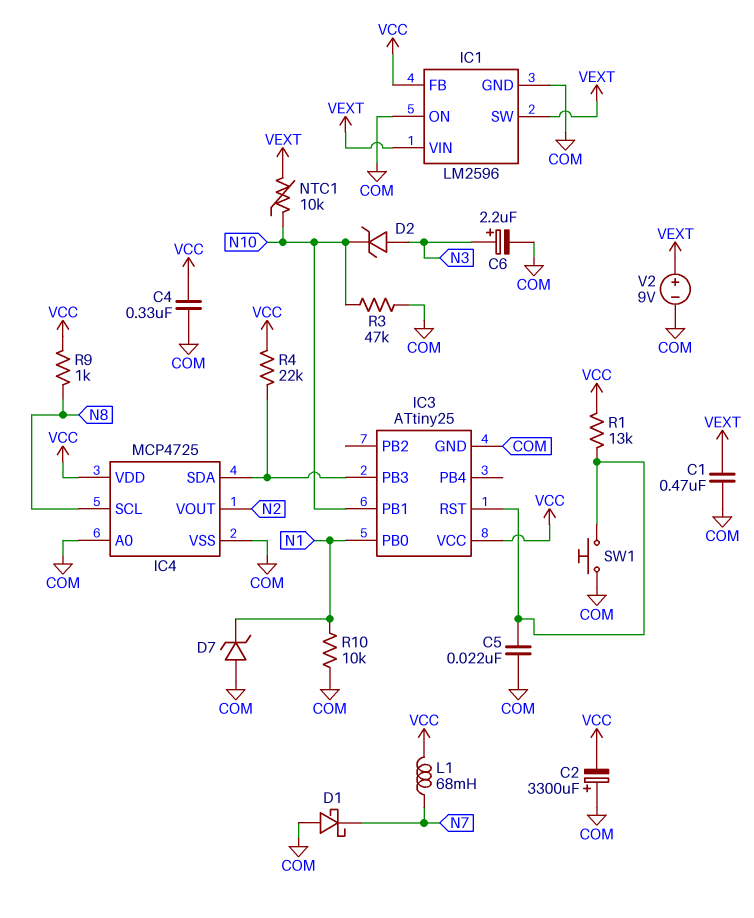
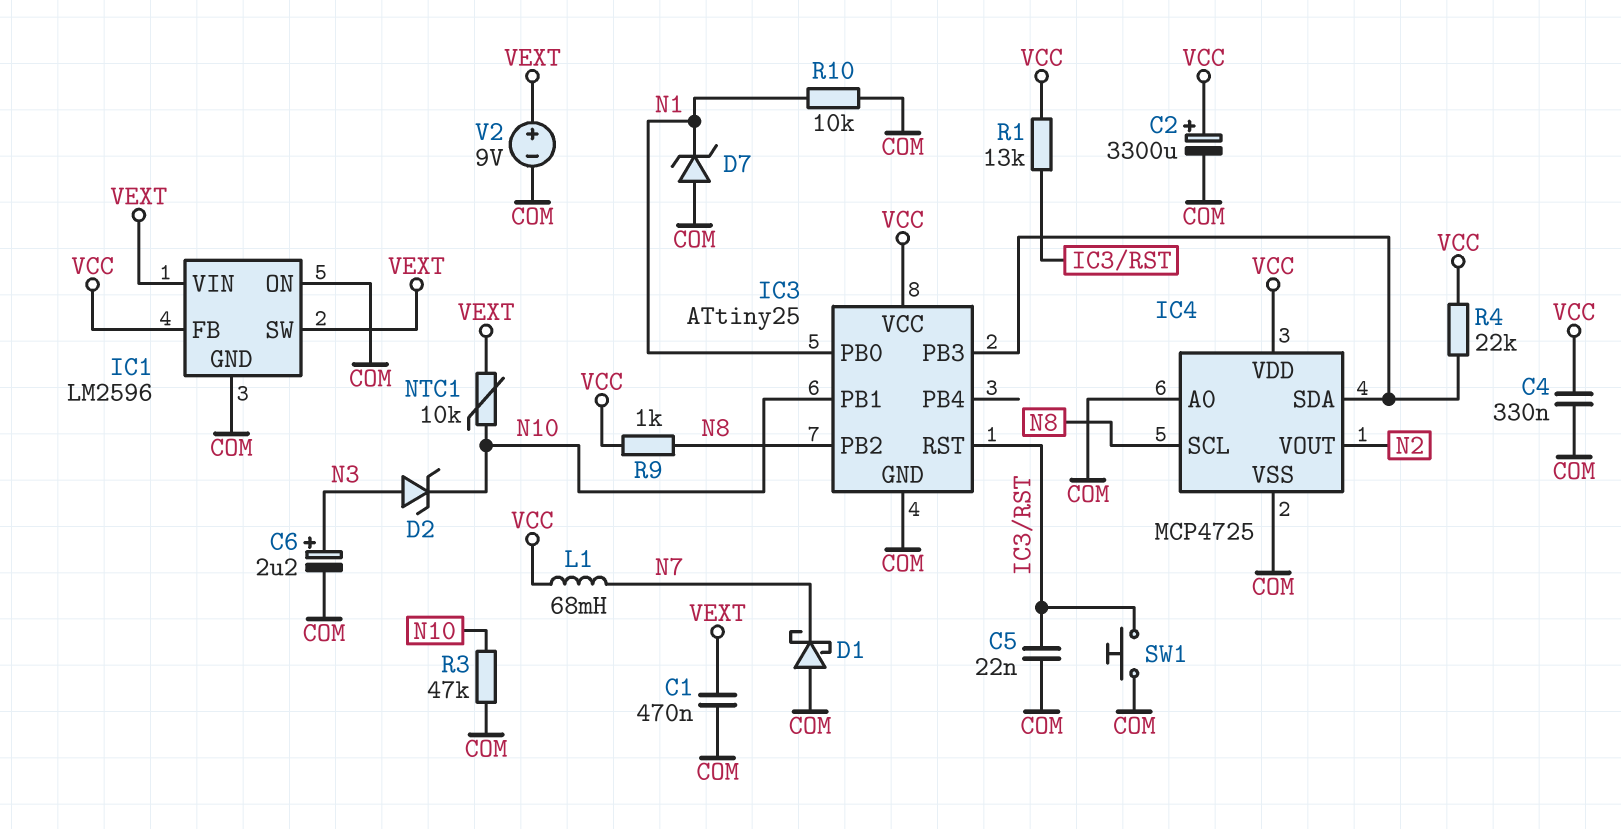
C2: 3300uF (plus COM, minus VCC) -> 3300uF (plus VCC, minus COM)
IC3 pin PB2: none -> N8

